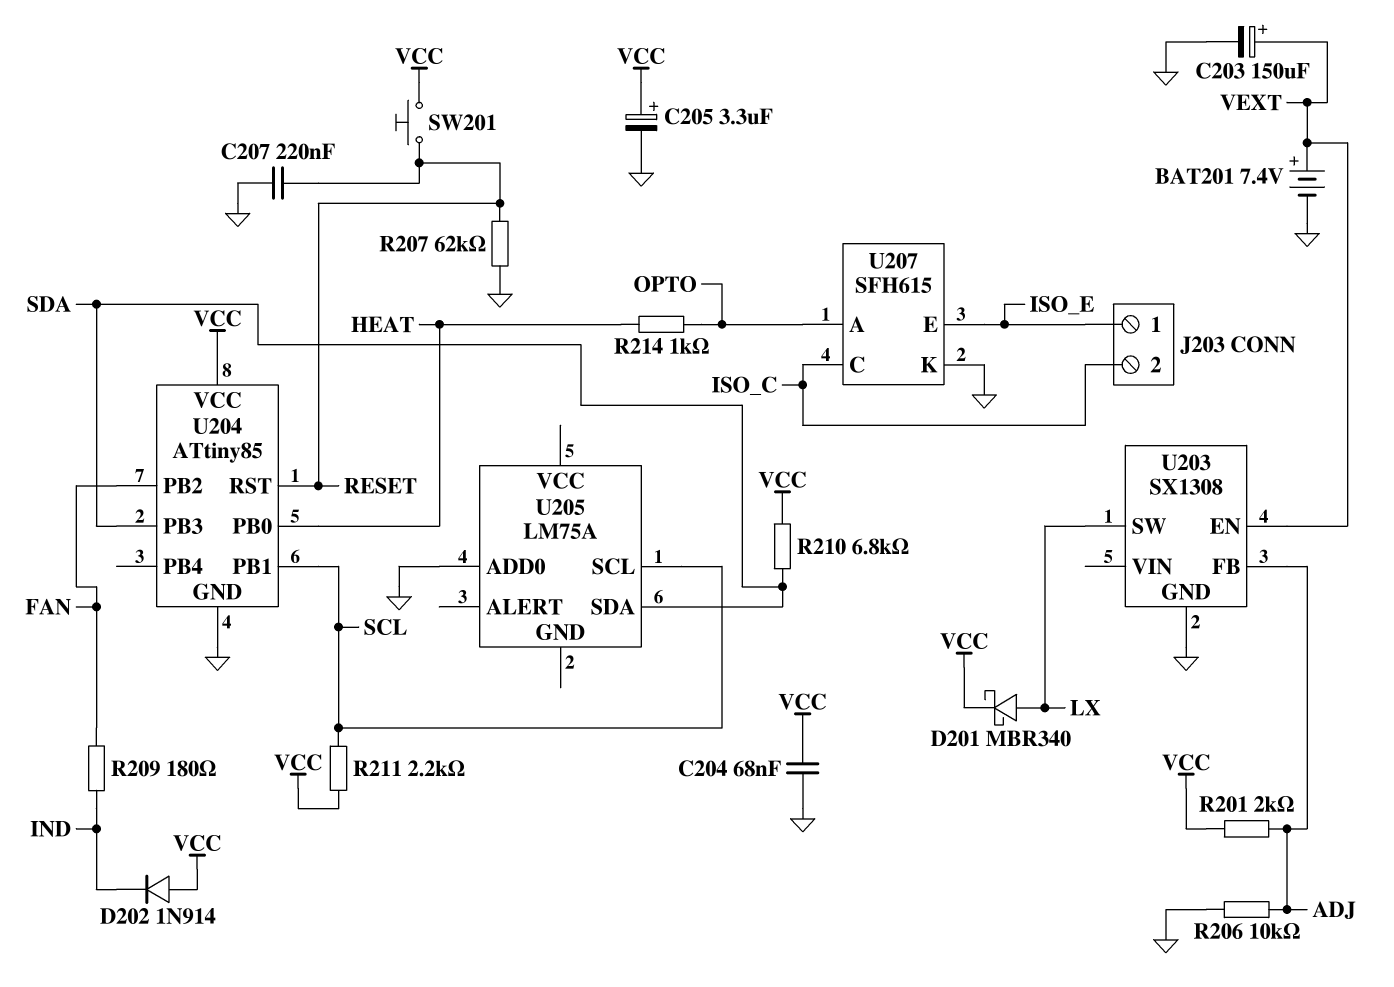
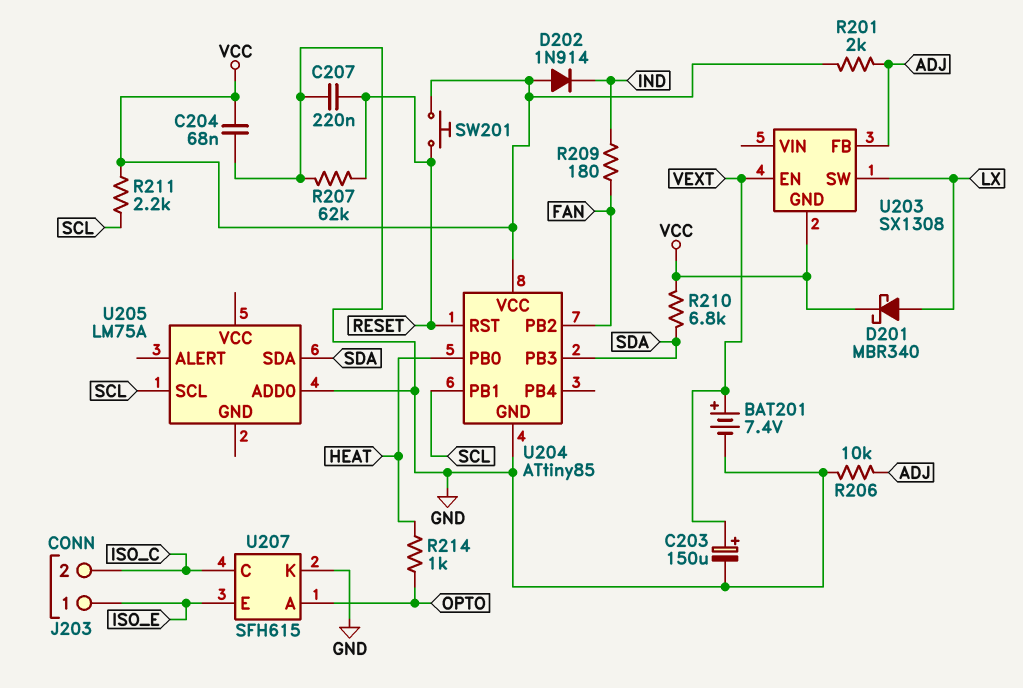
C205: 3.3uF (plus VCC, minus GND) -> none
U203 pin GND: GND -> VCC

